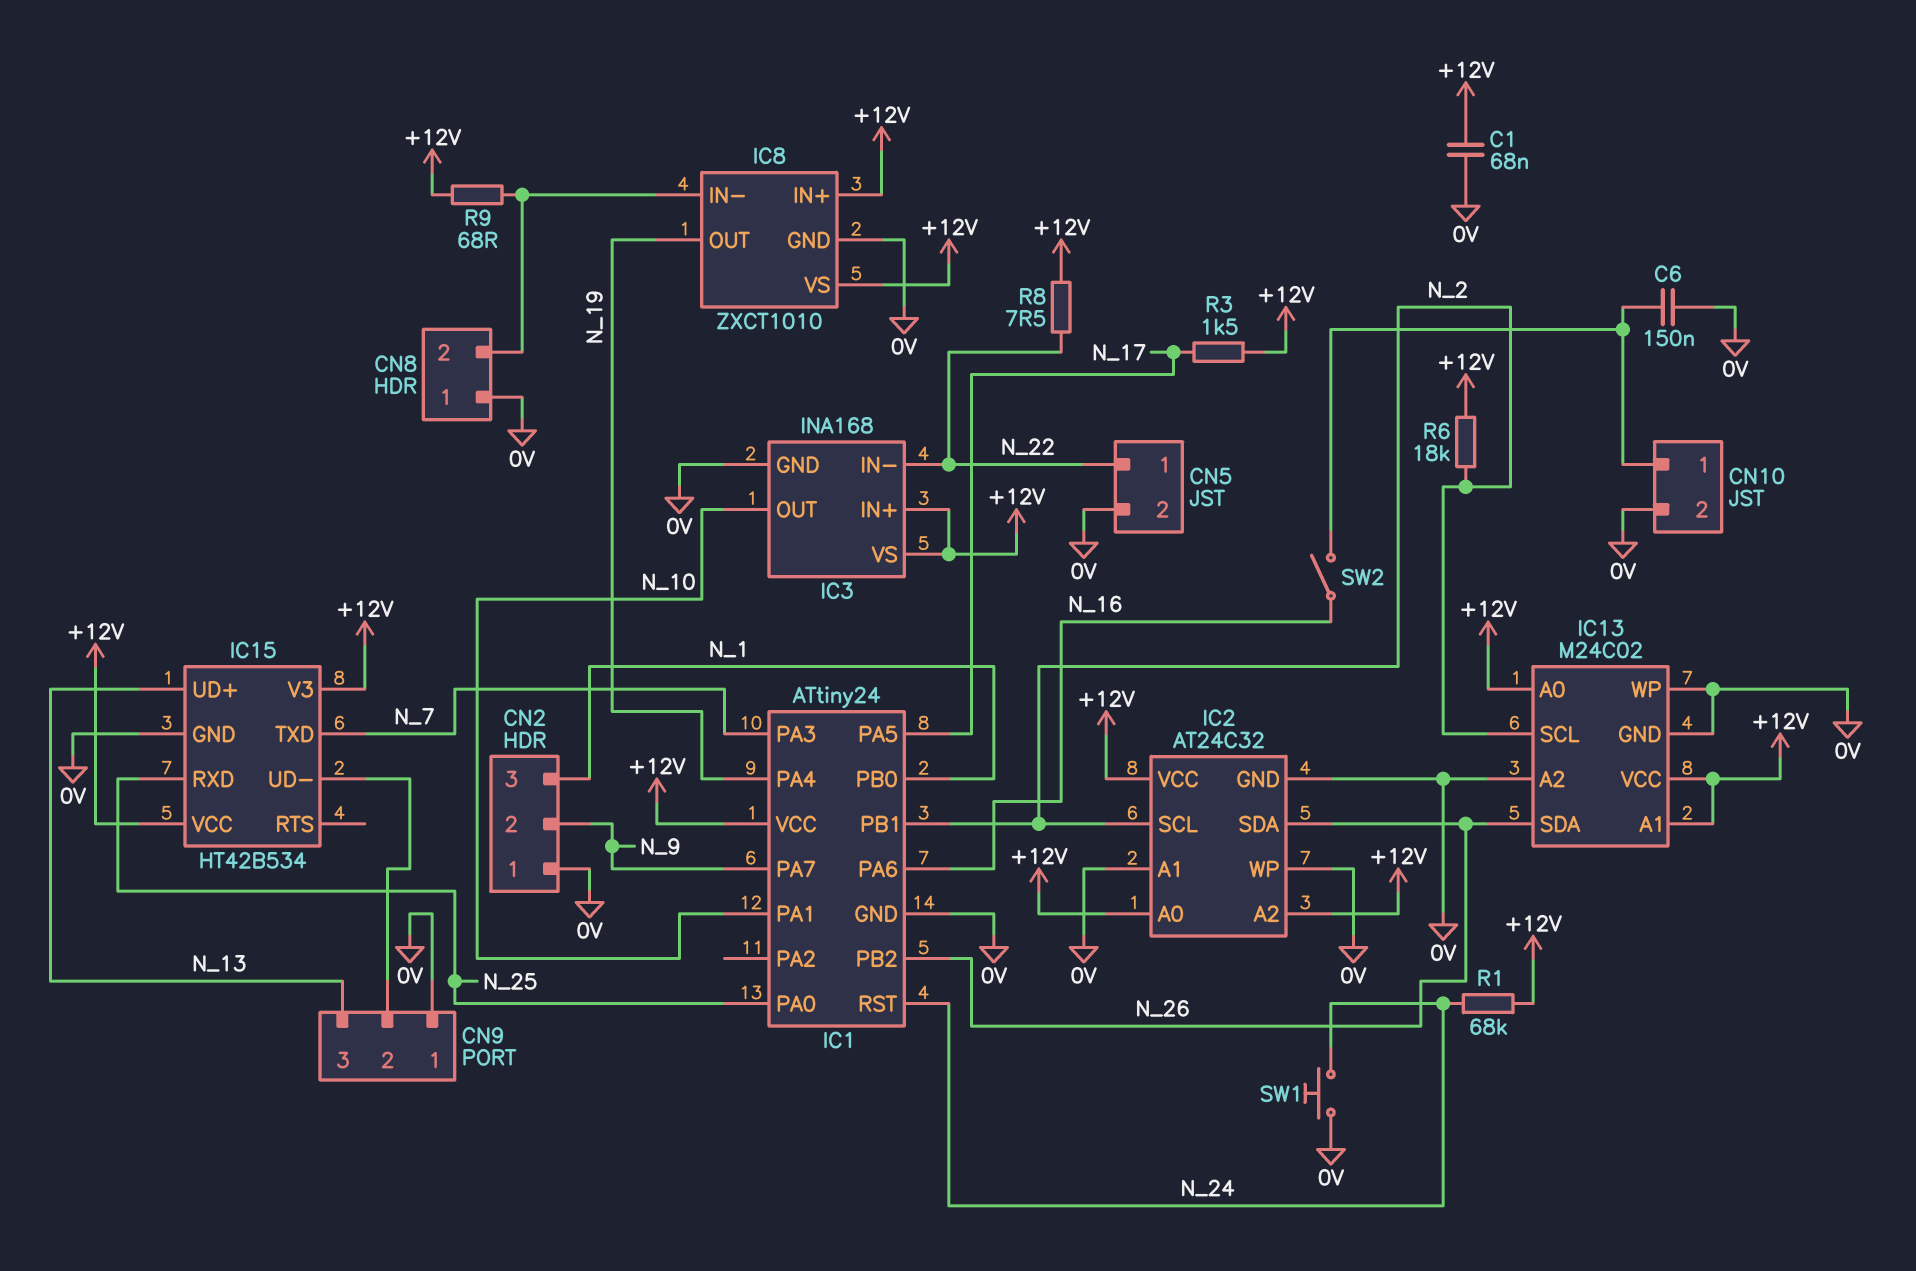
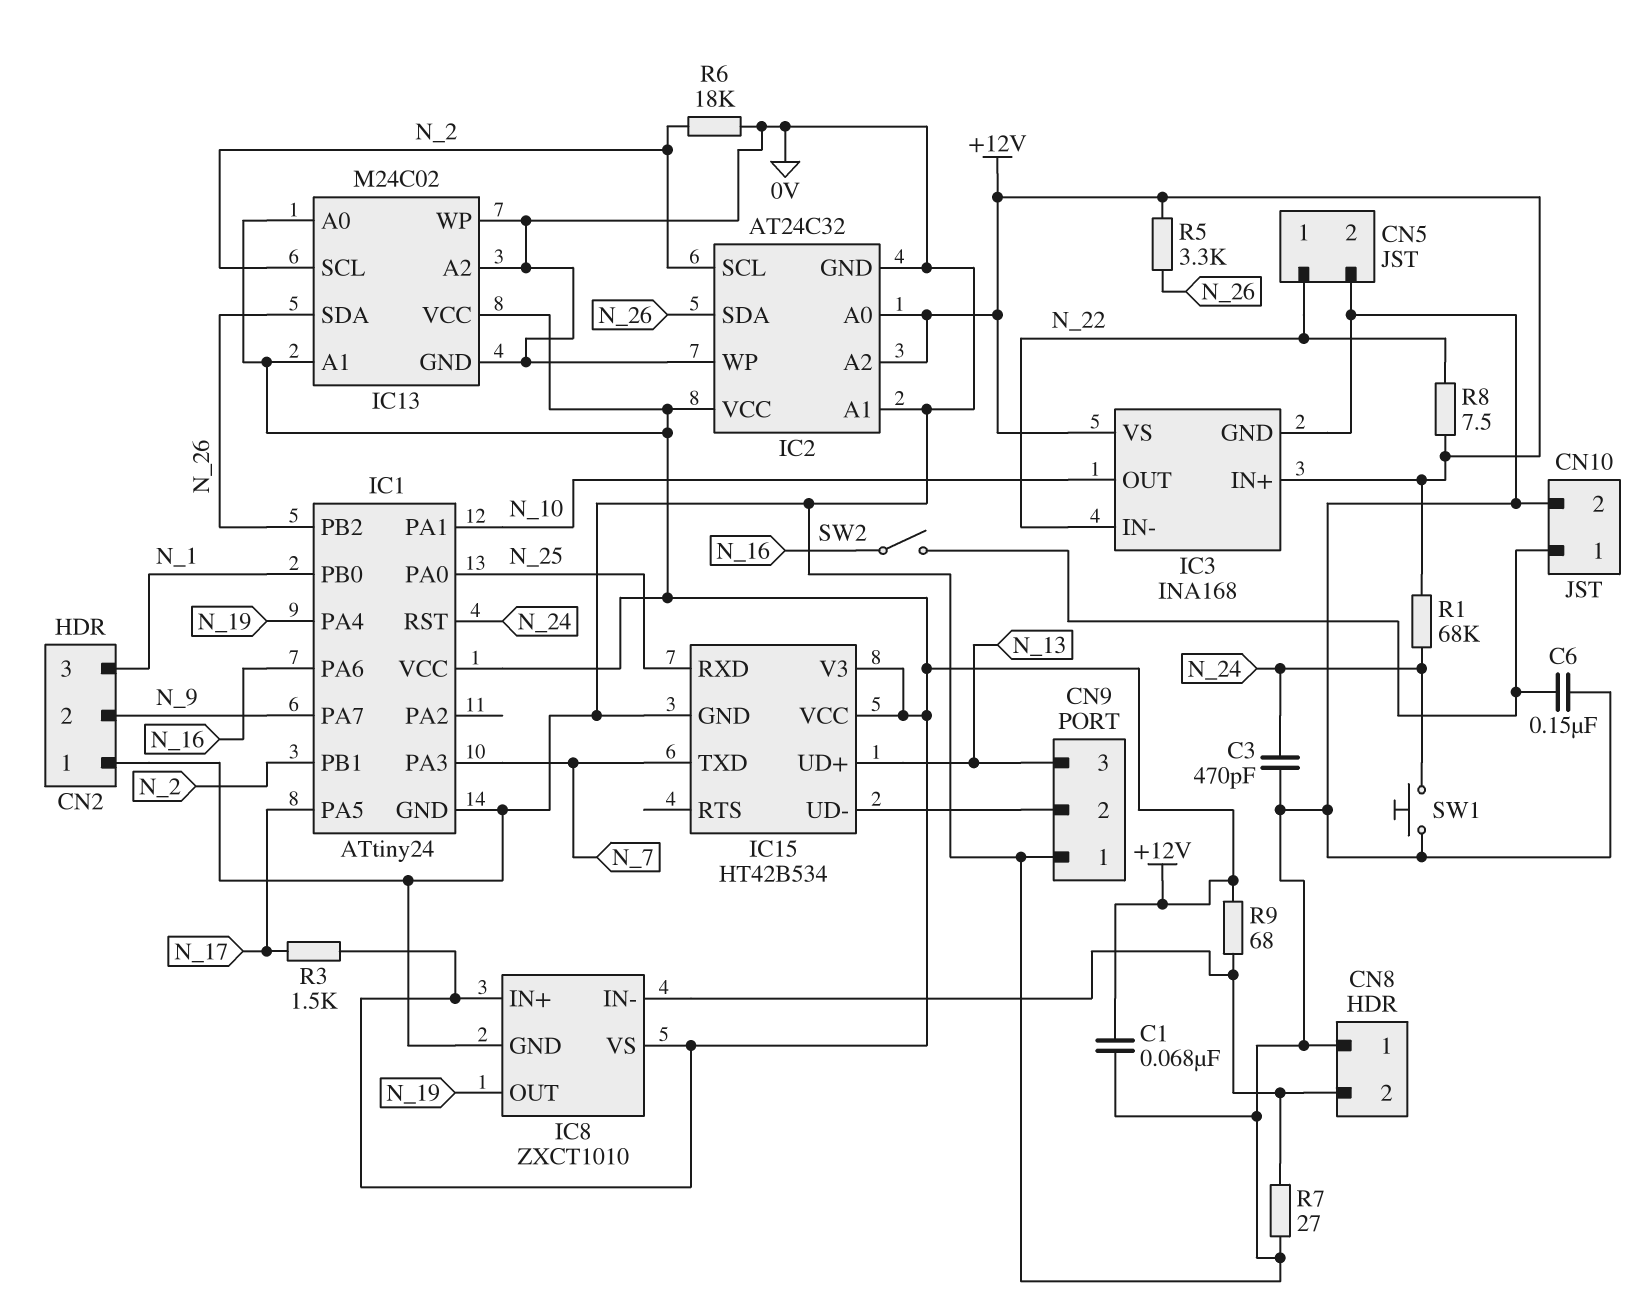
C3: none -> 470pF (0V, N_24)
R5: none -> 3.3k (+12V, N_26)
R6: 18k (+12V, N_2) -> 18k (0V, N_2)
R7: none -> 27 (0V, CN8/2)

